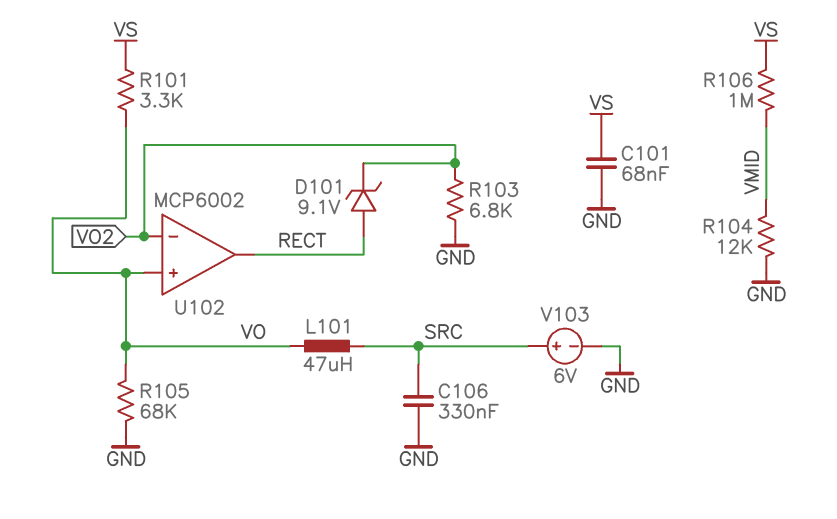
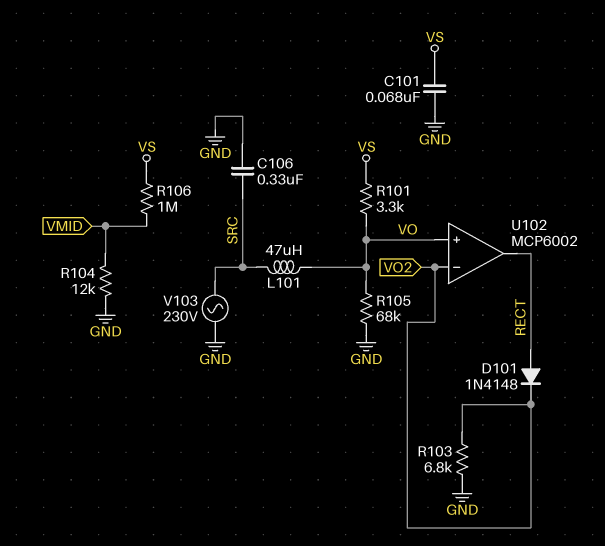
D101: zener 9.1V (A RECT, K VO2) -> diode 1N4148 (A RECT, K VO2)
V103: 6V (plus SRC, minus GND) -> AC 230V (GND, SRC)

